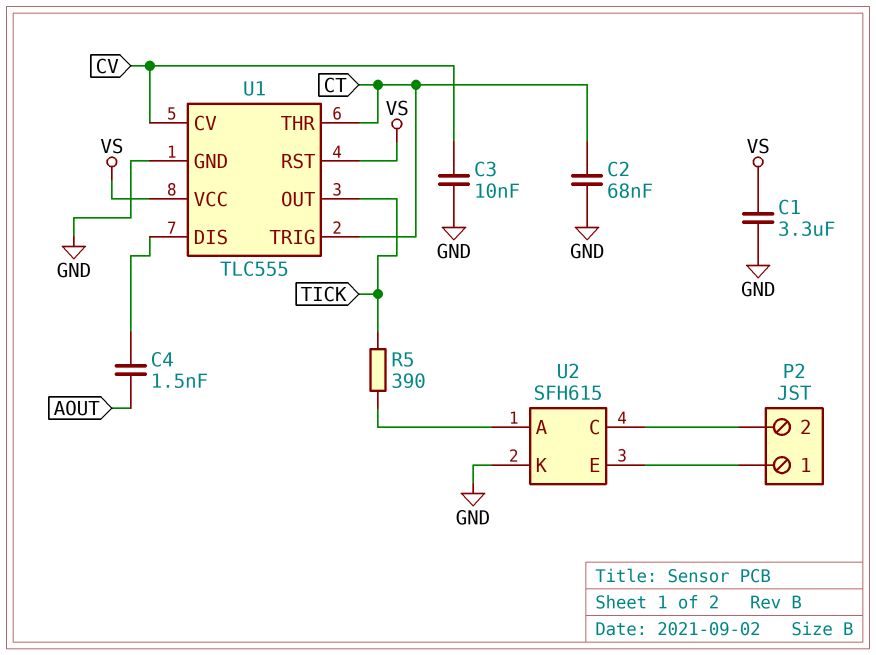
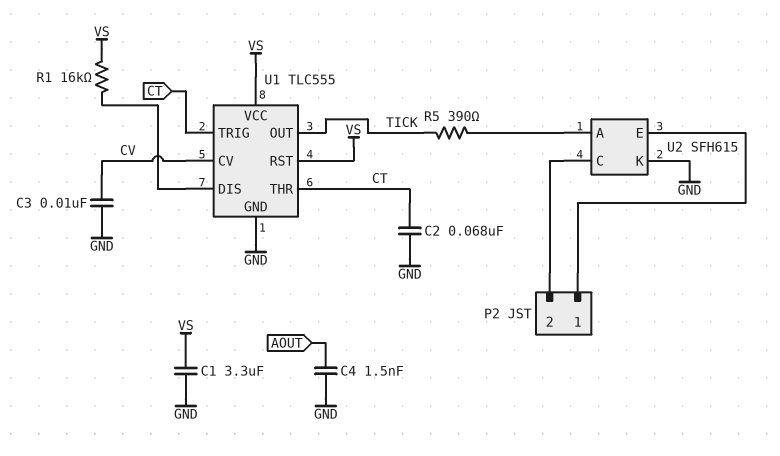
C4: 1.5nF (AOUT, U1/DIS) -> 1.5nF (AOUT, GND)
R1: none -> 16k (U1/DIS, VS)

